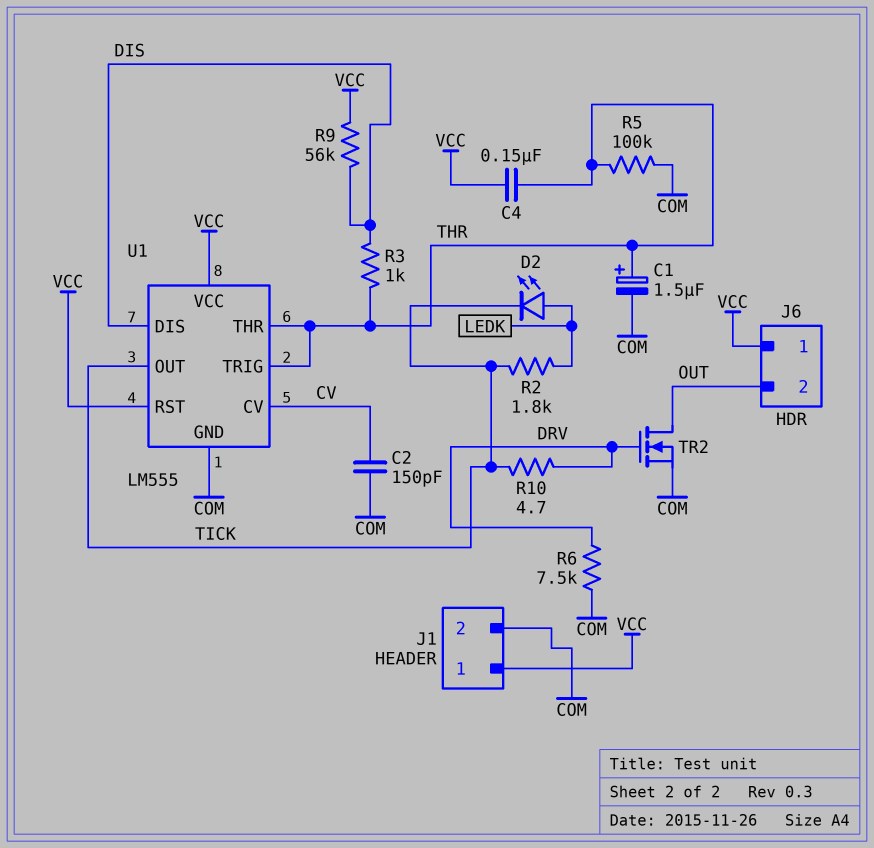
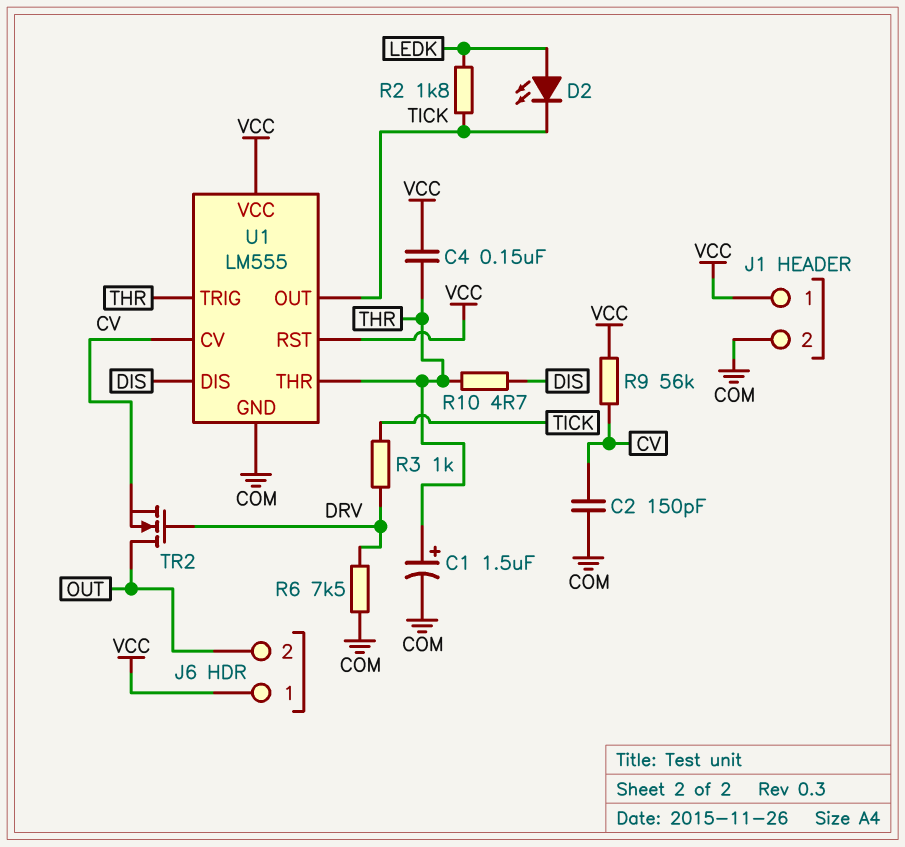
R3: 1k (DIS, THR) -> 1k (DRV, TICK)
R5: 100k (COM, THR) -> none
R9: 56k (DIS, VCC) -> 56k (CV, VCC)
R10: 4.7 (DRV, TICK) -> 4.7 (DIS, THR)
TR2: NMOS (G DRV, D OUT, S COM) -> NMOS (G DRV, D OUT, S CV)

